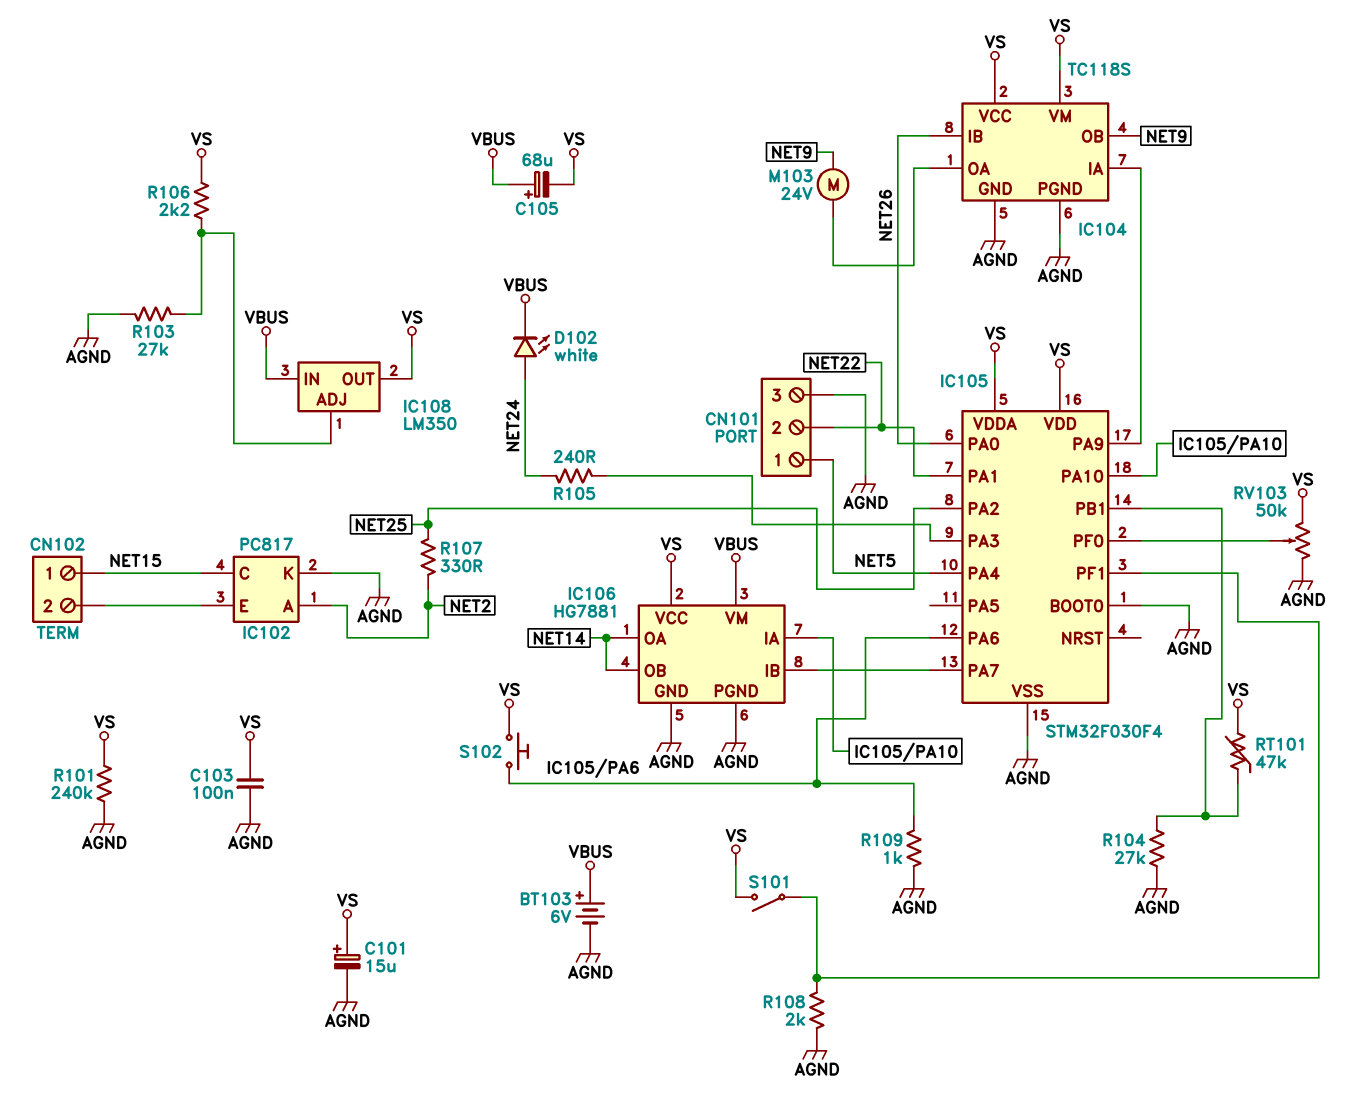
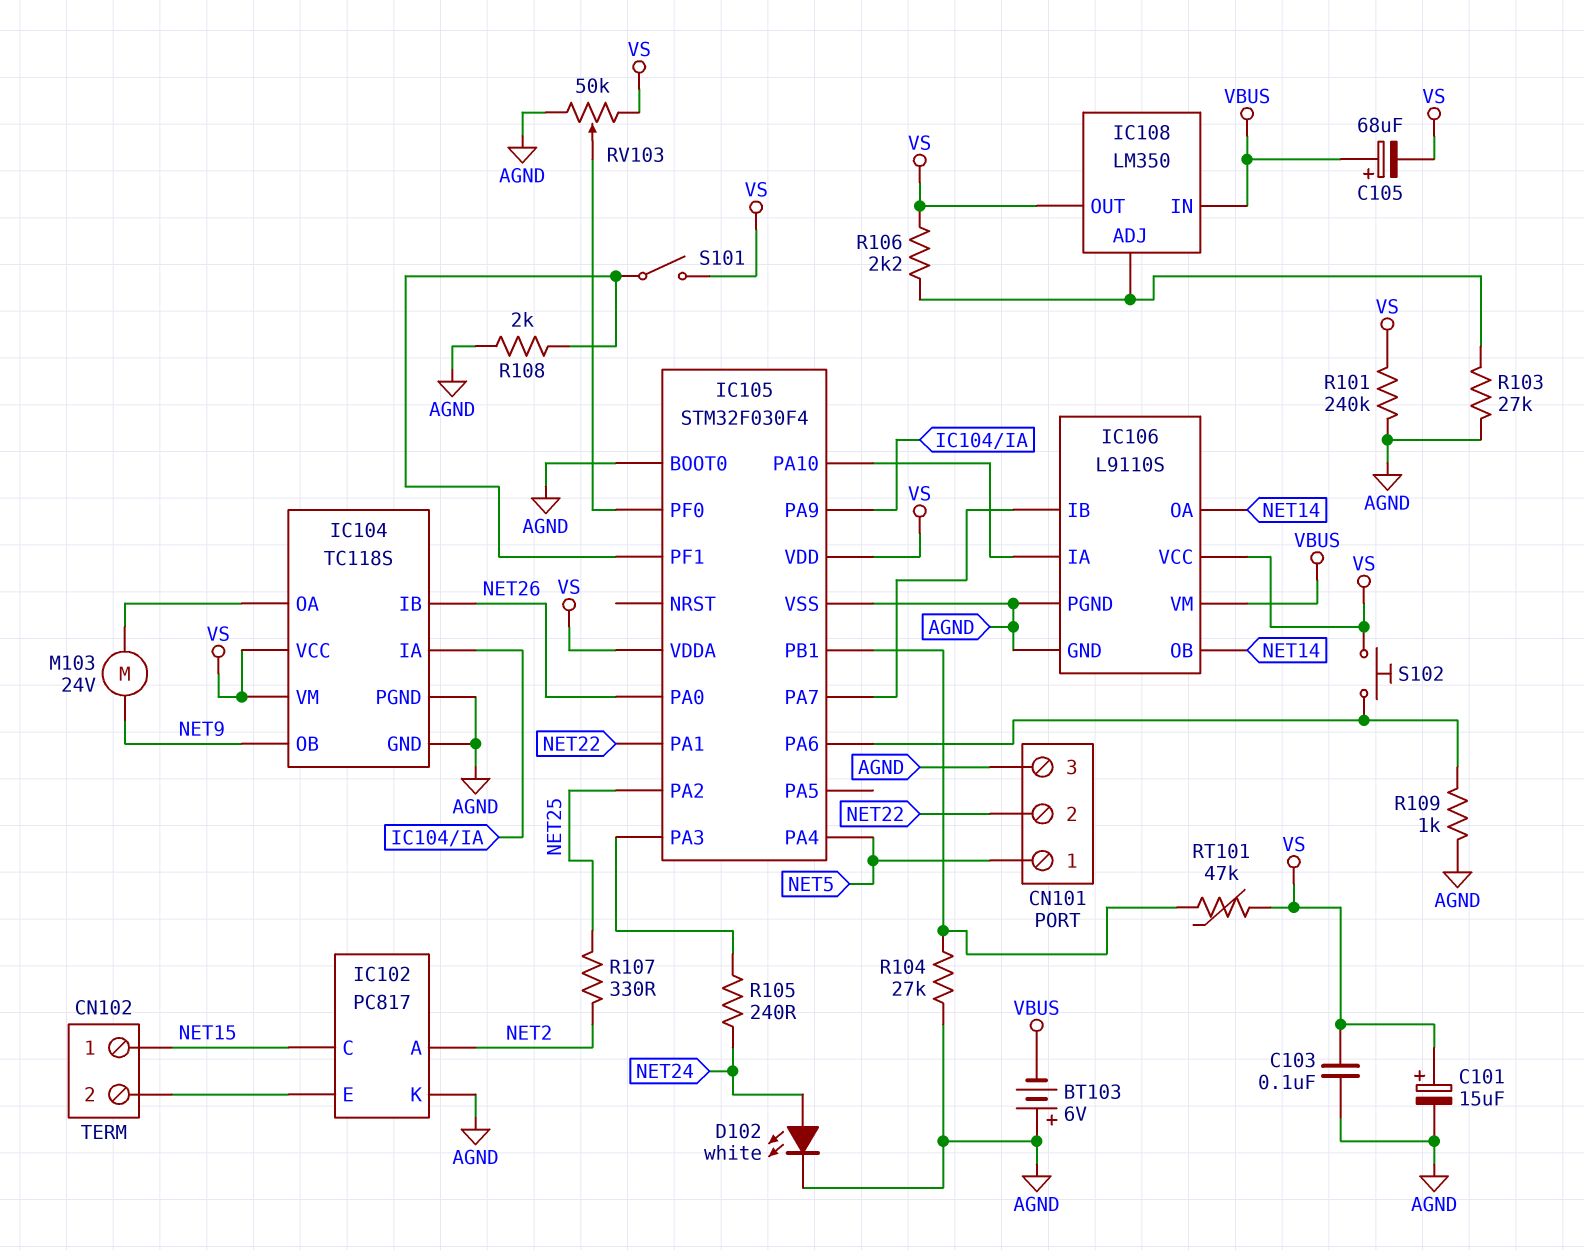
BT103: 6V (plus VBUS, minus AGND) -> 6V (plus AGND, minus VBUS)
D102: LED white (A NET24, K VBUS) -> LED white (A NET24, K AGND)
IC106: HG7881 -> L9110S

